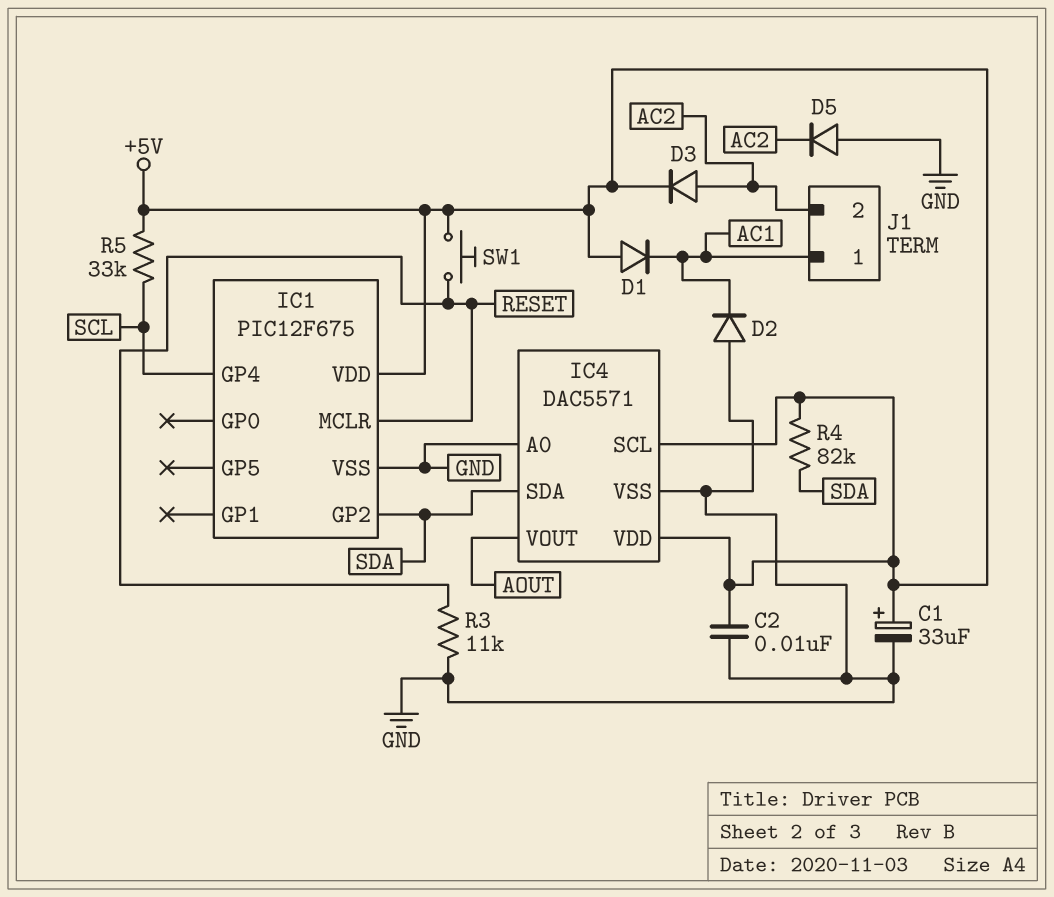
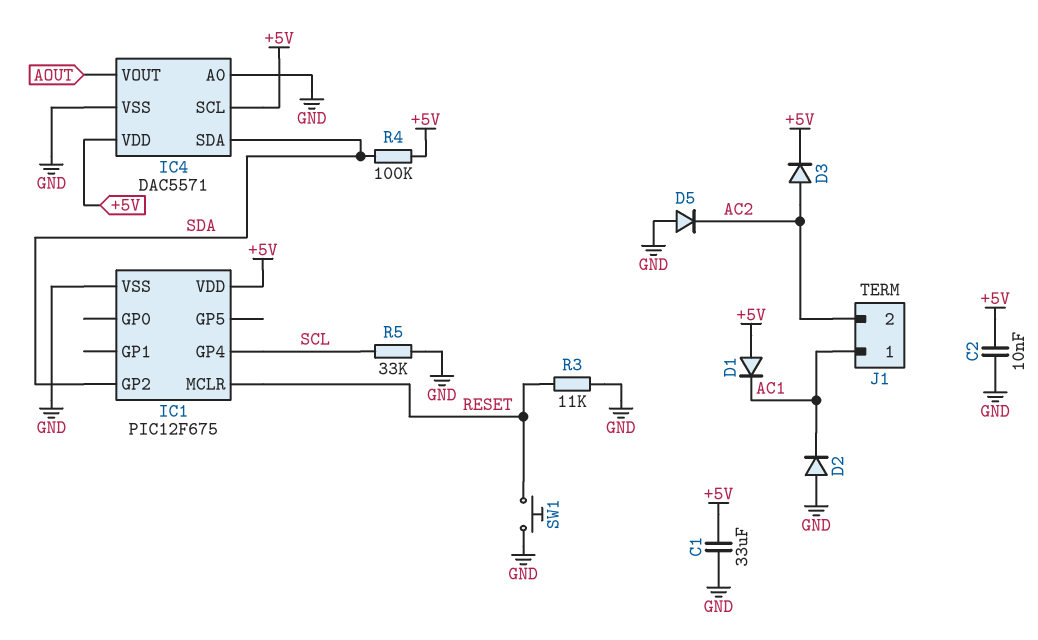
C1: 33uF (plus +5V, minus GND) -> 33uF (+5V, GND)
R4: 82k (+5V, SDA) -> 100k (+5V, SDA)
R5: 33k (+5V, SCL) -> 33k (GND, SCL)
SW1: button (+5V, RESET) -> button (GND, RESET)

